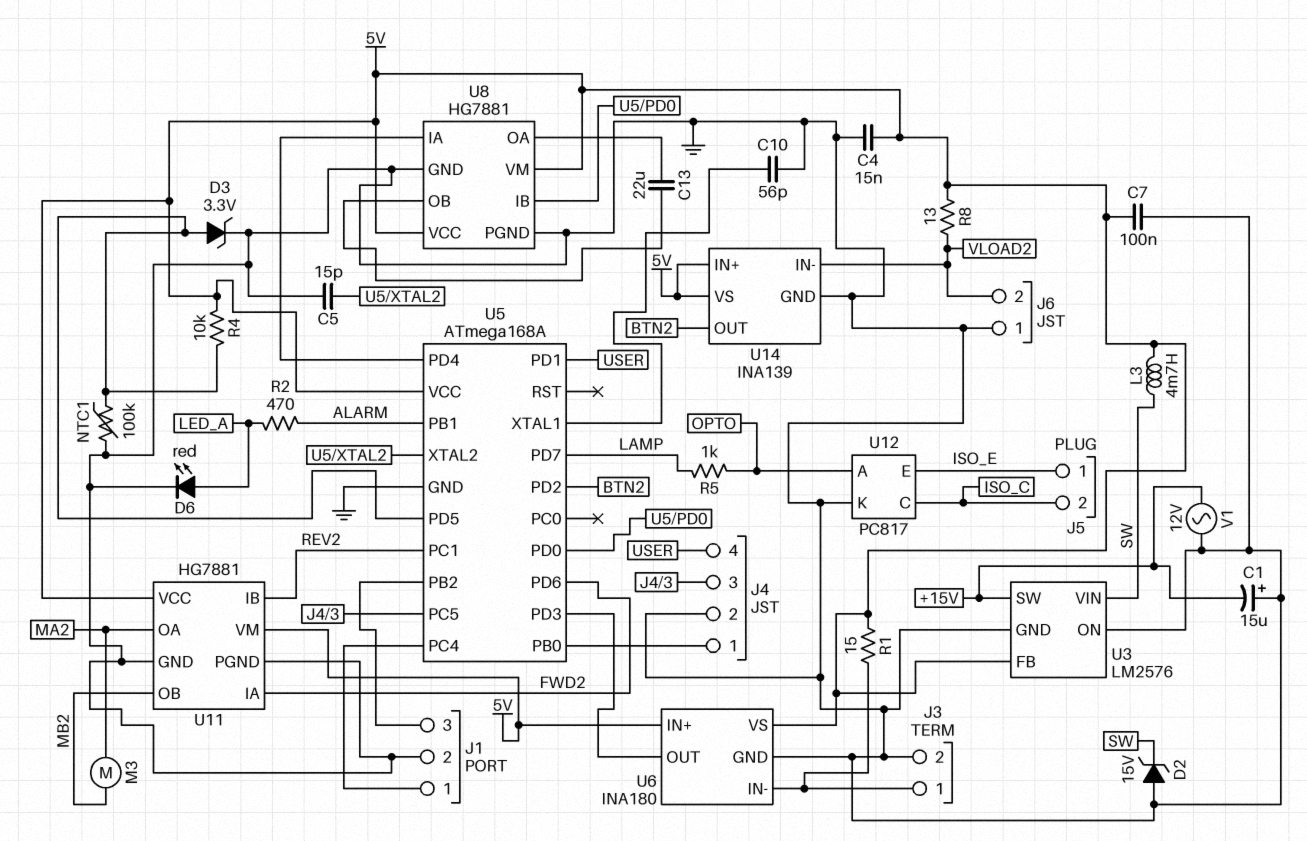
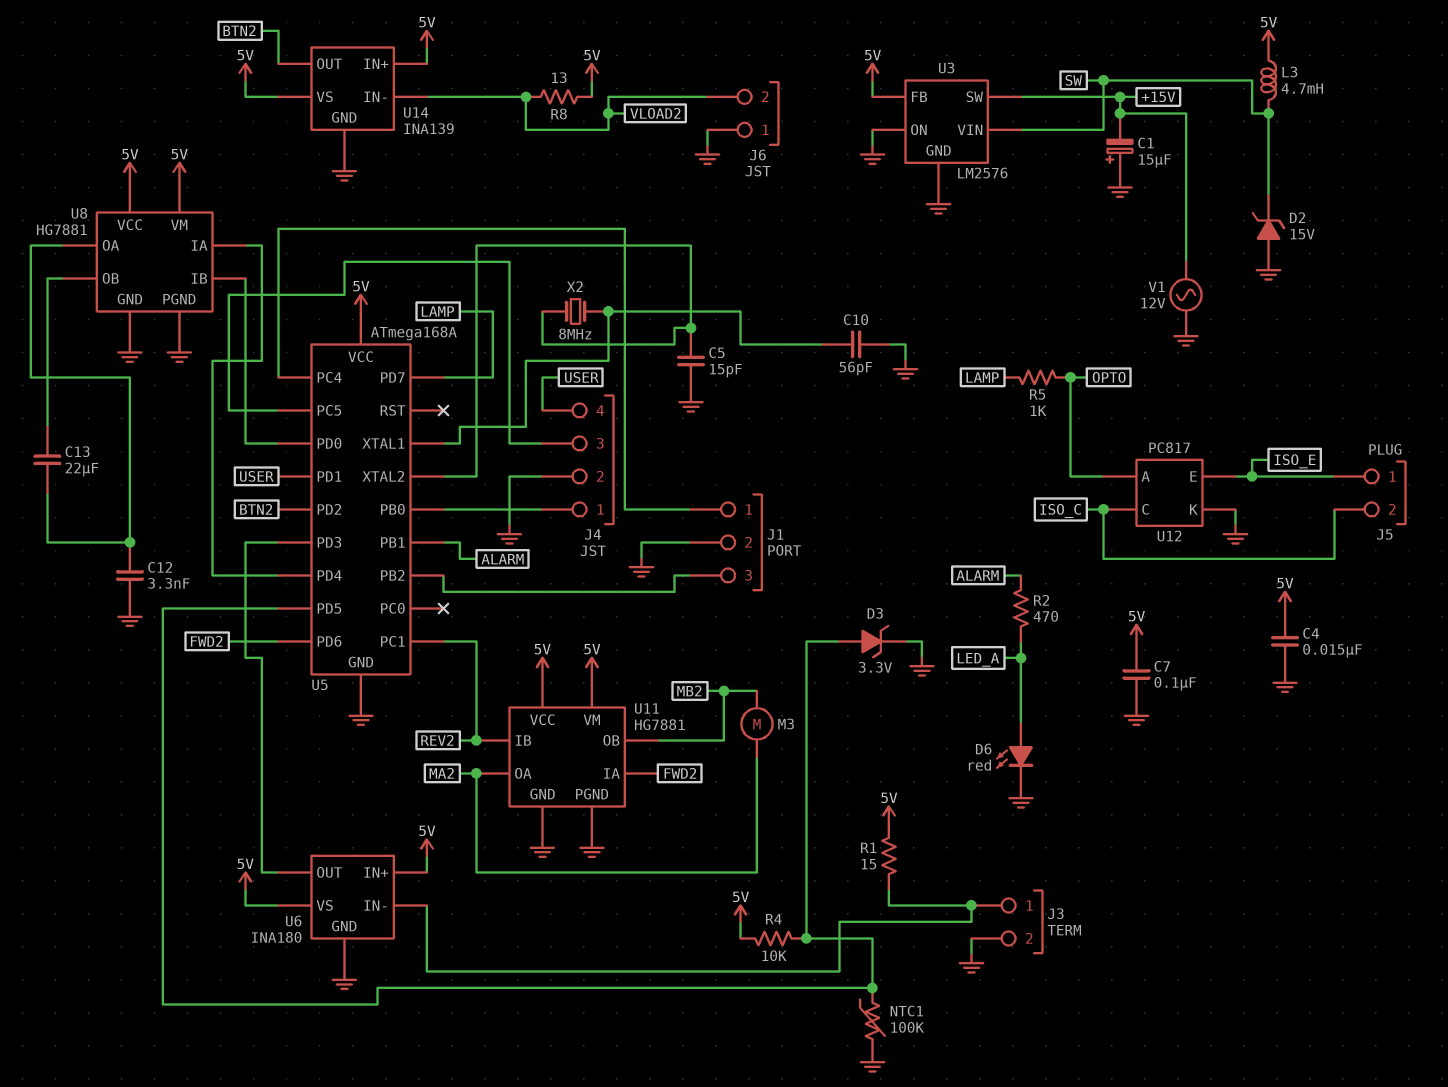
C12: none -> 3.3nF (GND, U8/OA)
X2: none -> 8MHz (U5/XTAL1, U5/XTAL2)

